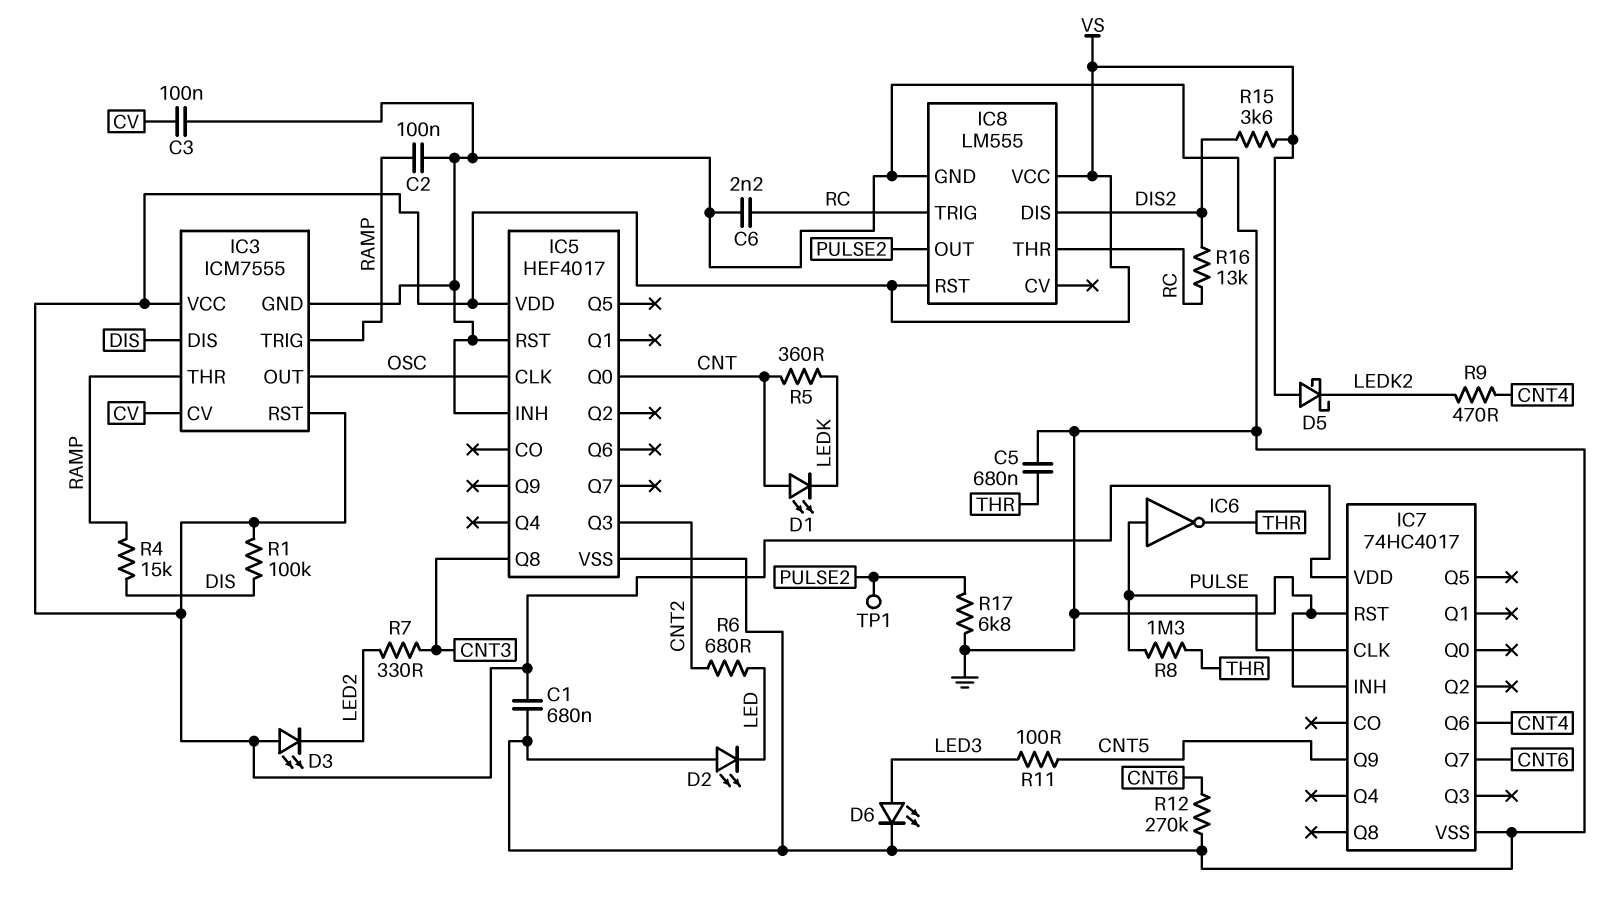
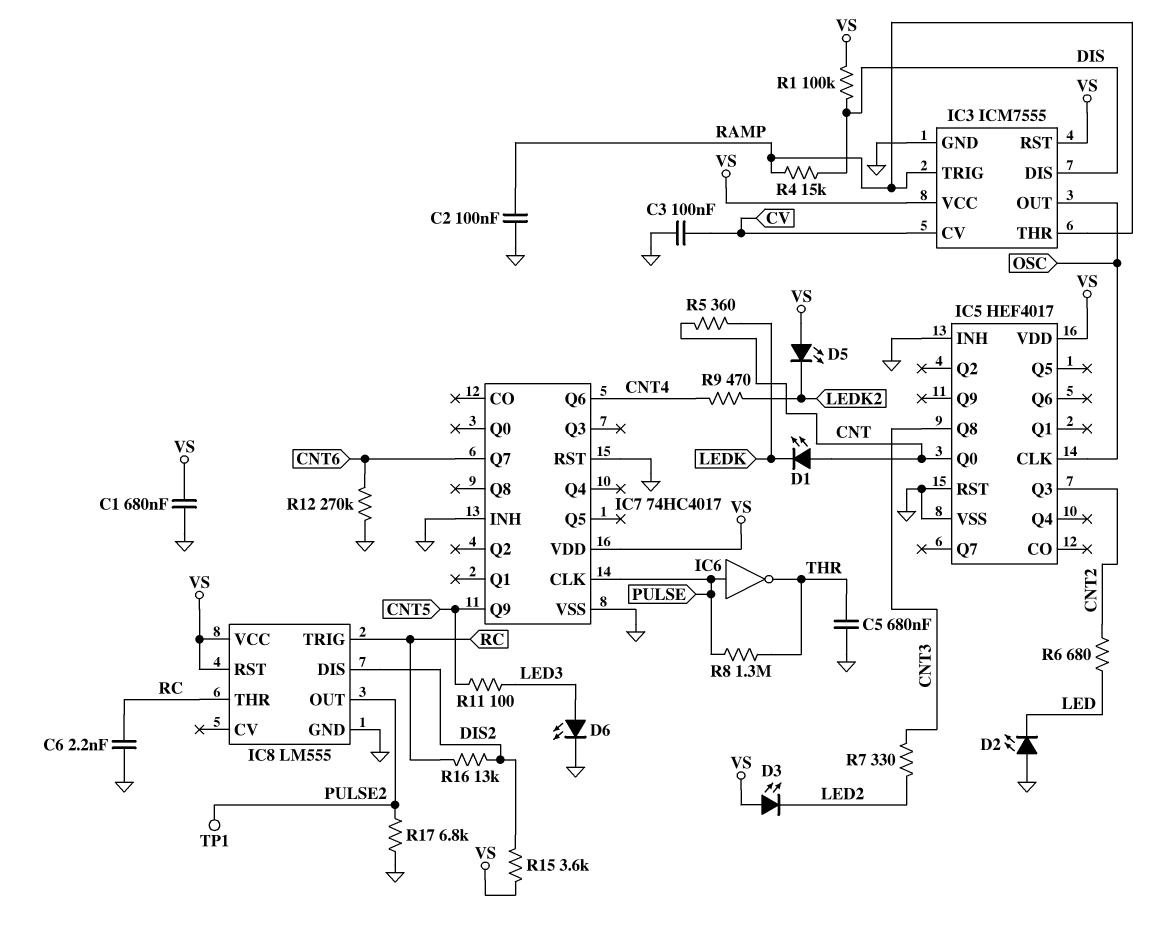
D5: schottky (A VS, K LEDK2) -> LED (A VS, K LEDK2)

